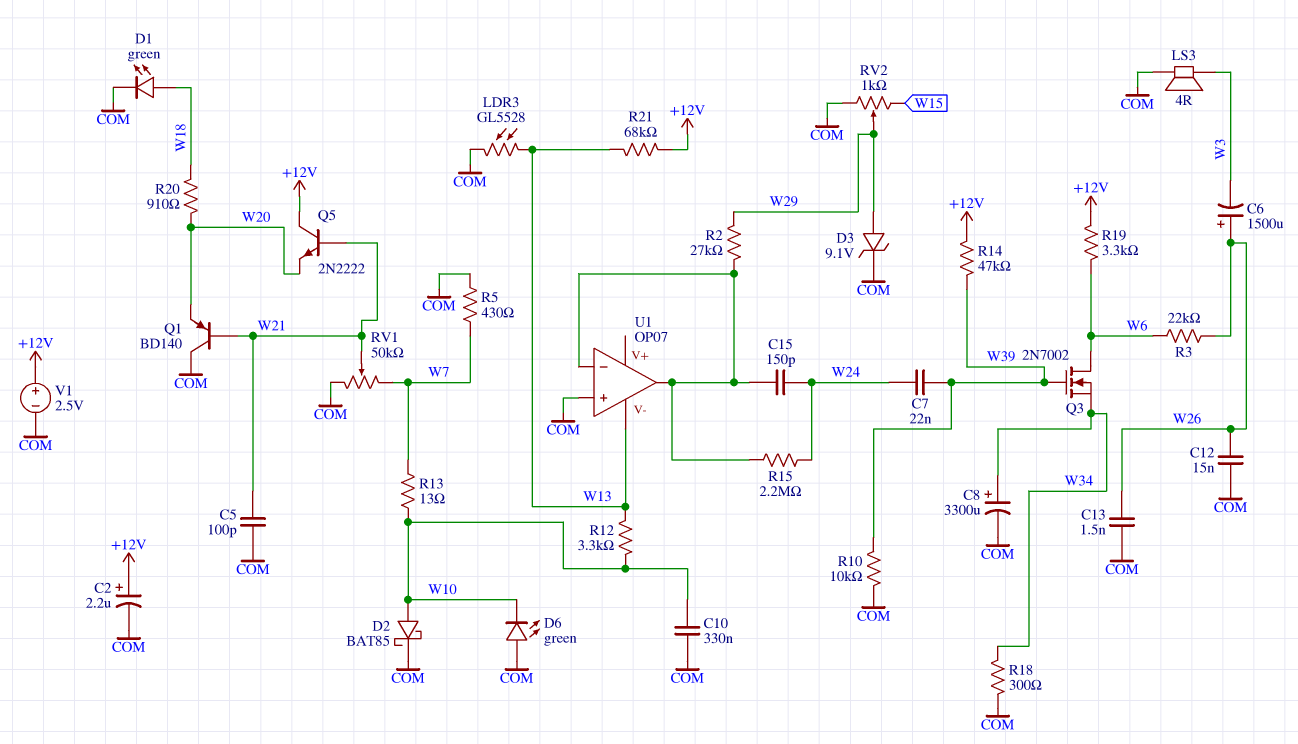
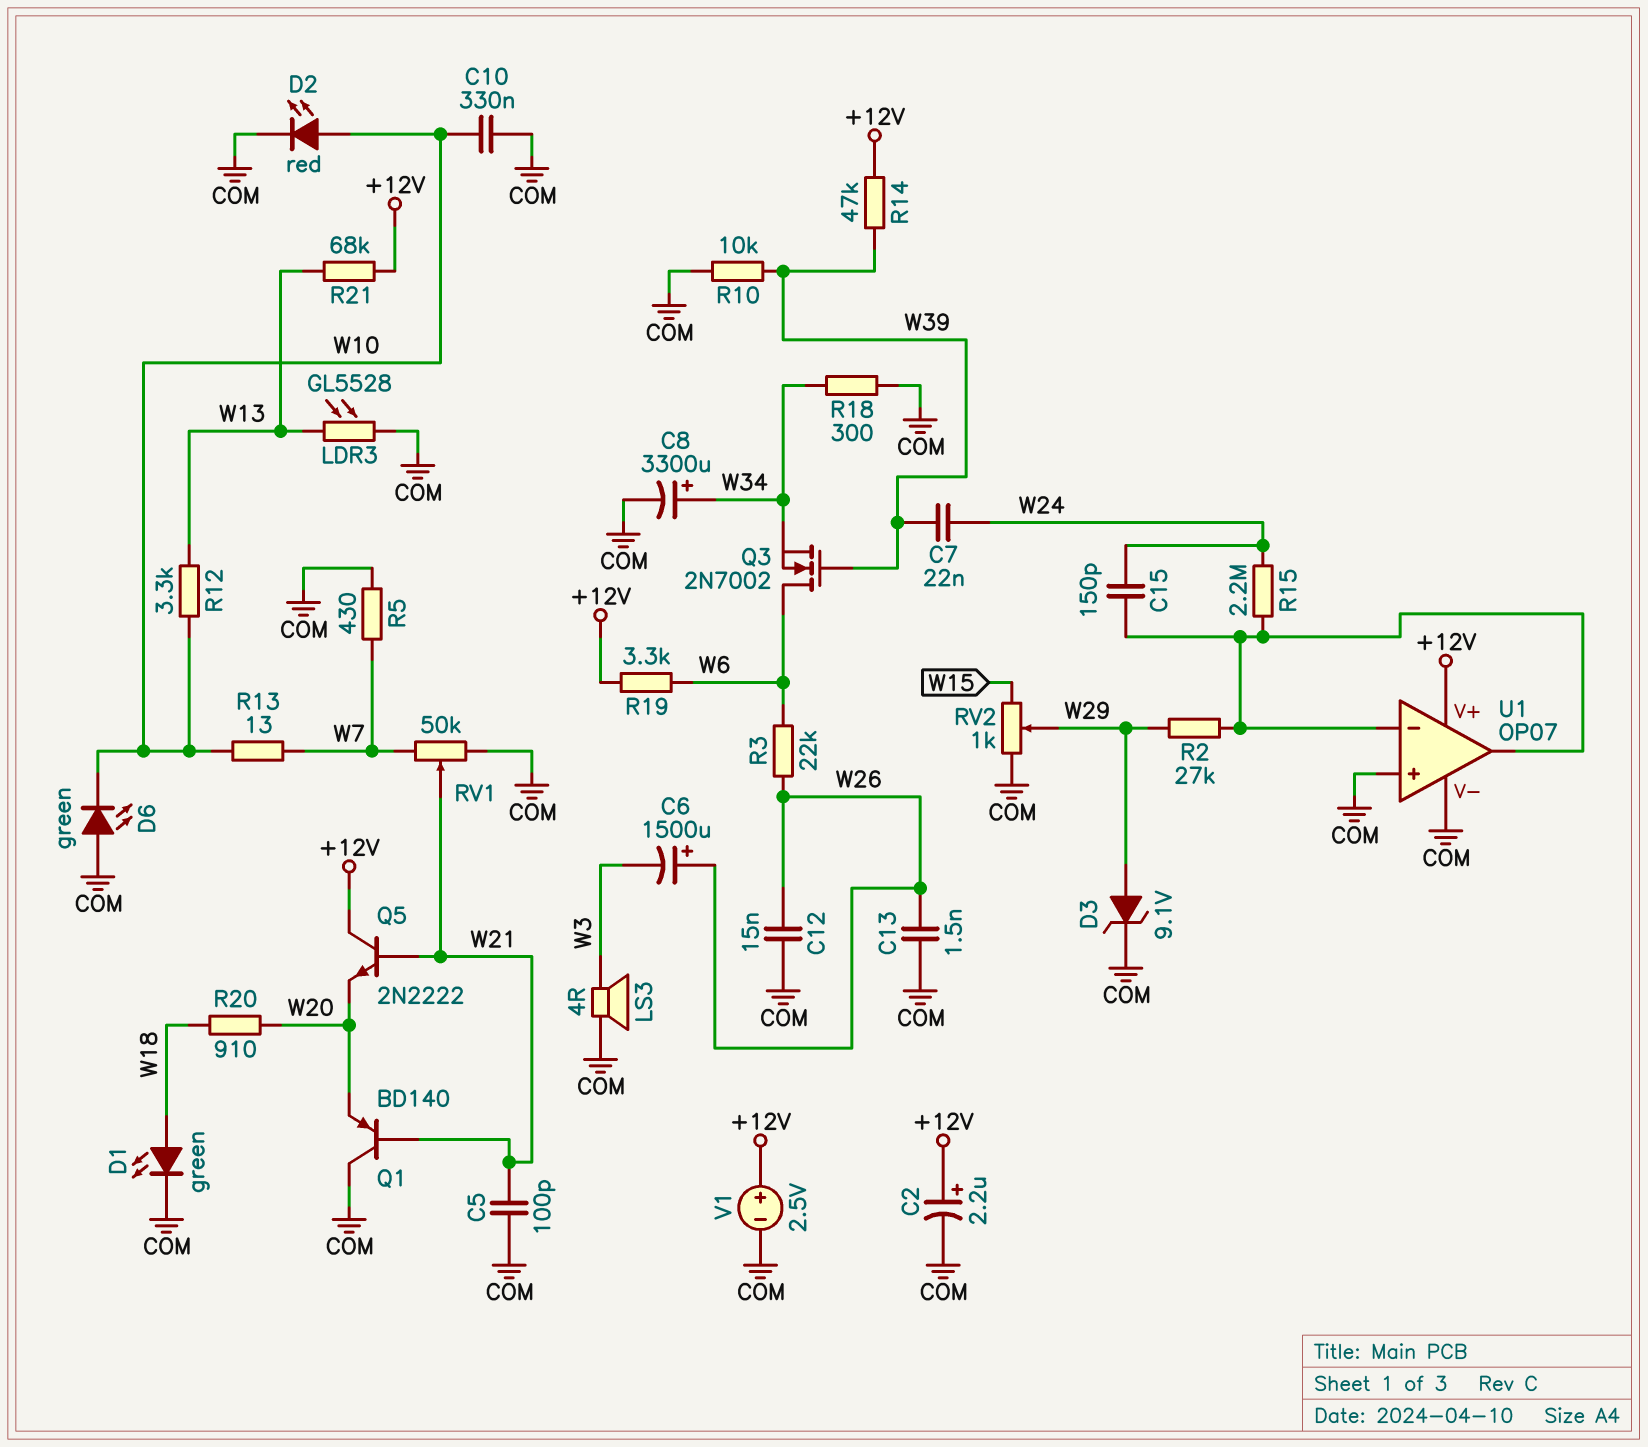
D2: schottky BAT85 (A W10, K COM) -> LED red (A W10, K COM)
U1 pin V+: none -> +12V
U1 pin V-: W13 -> COM

